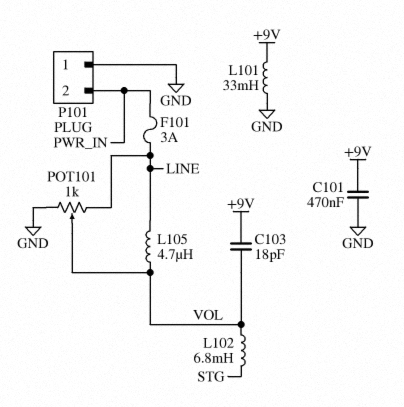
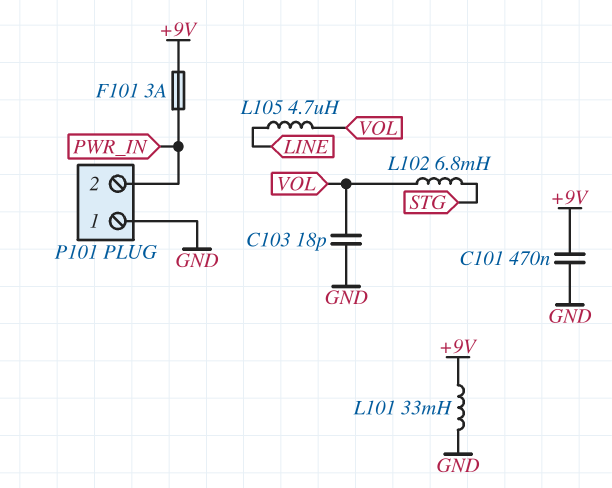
C103: 18pF (+9V, VOL) -> 18pF (GND, VOL)
F101: 3A (LINE, PWR_IN) -> 3A (+9V, PWR_IN)
POT101: 1k (GND, LINE, wiper VOL) -> none

